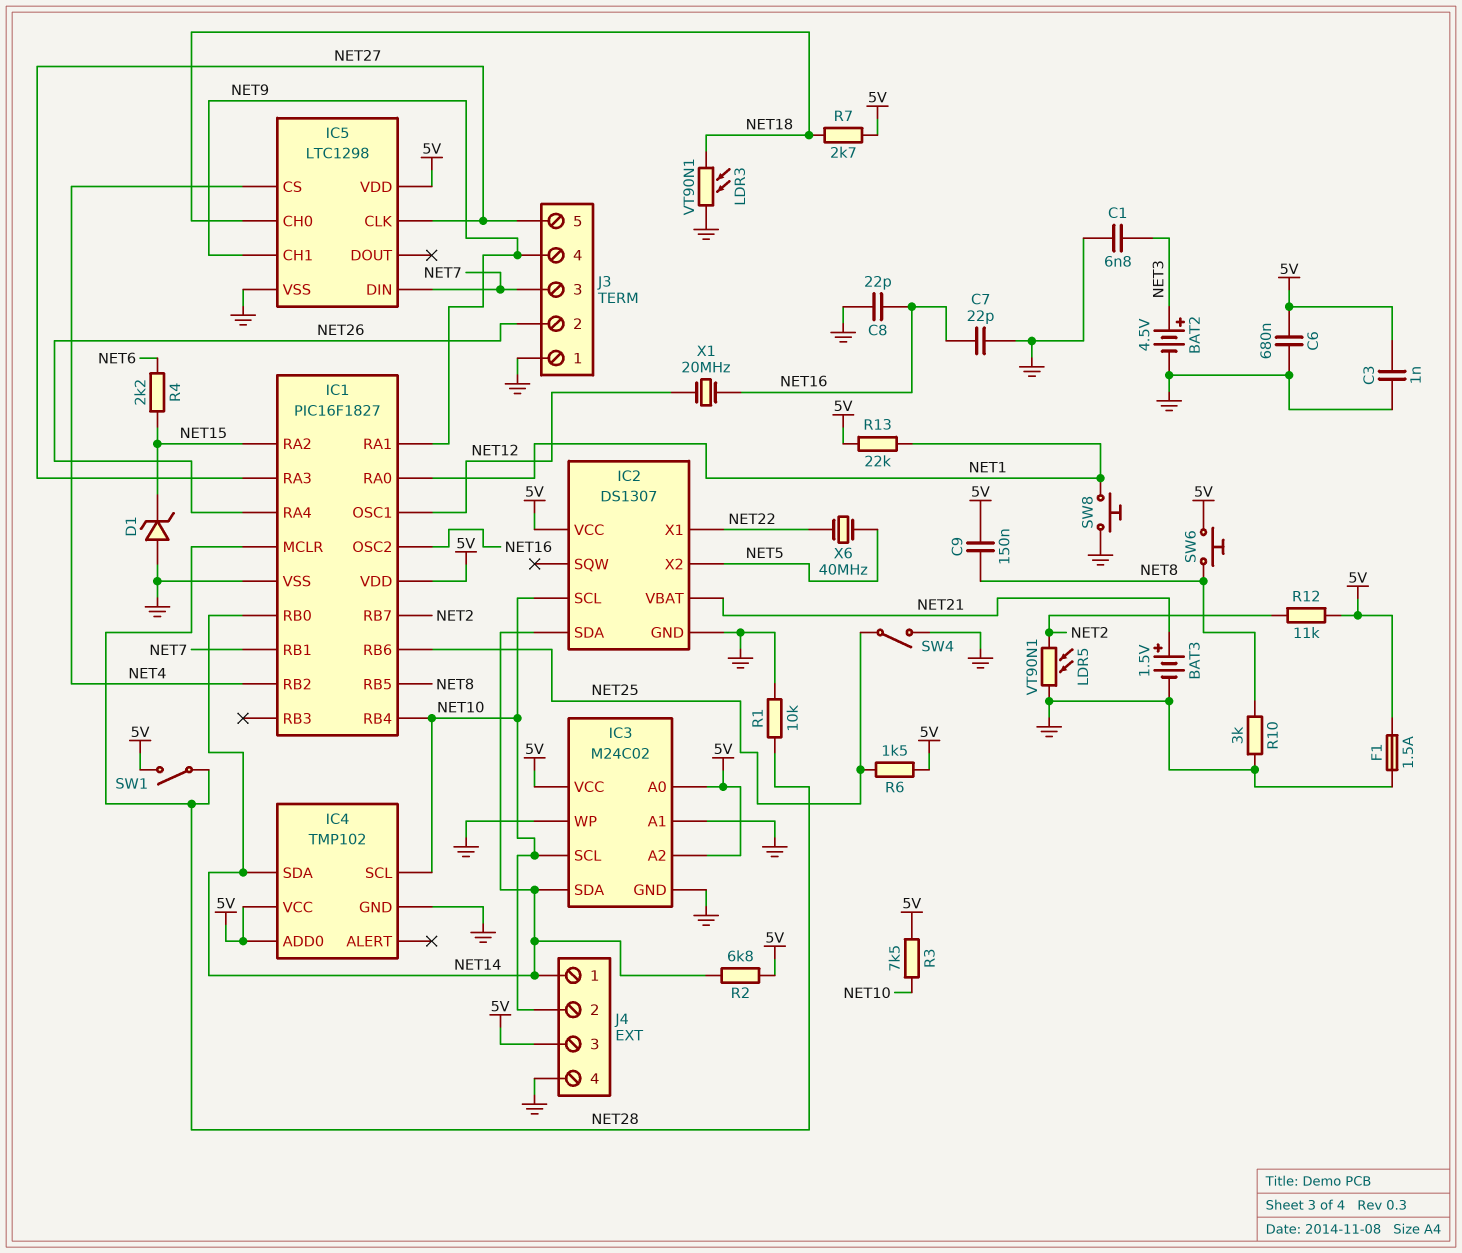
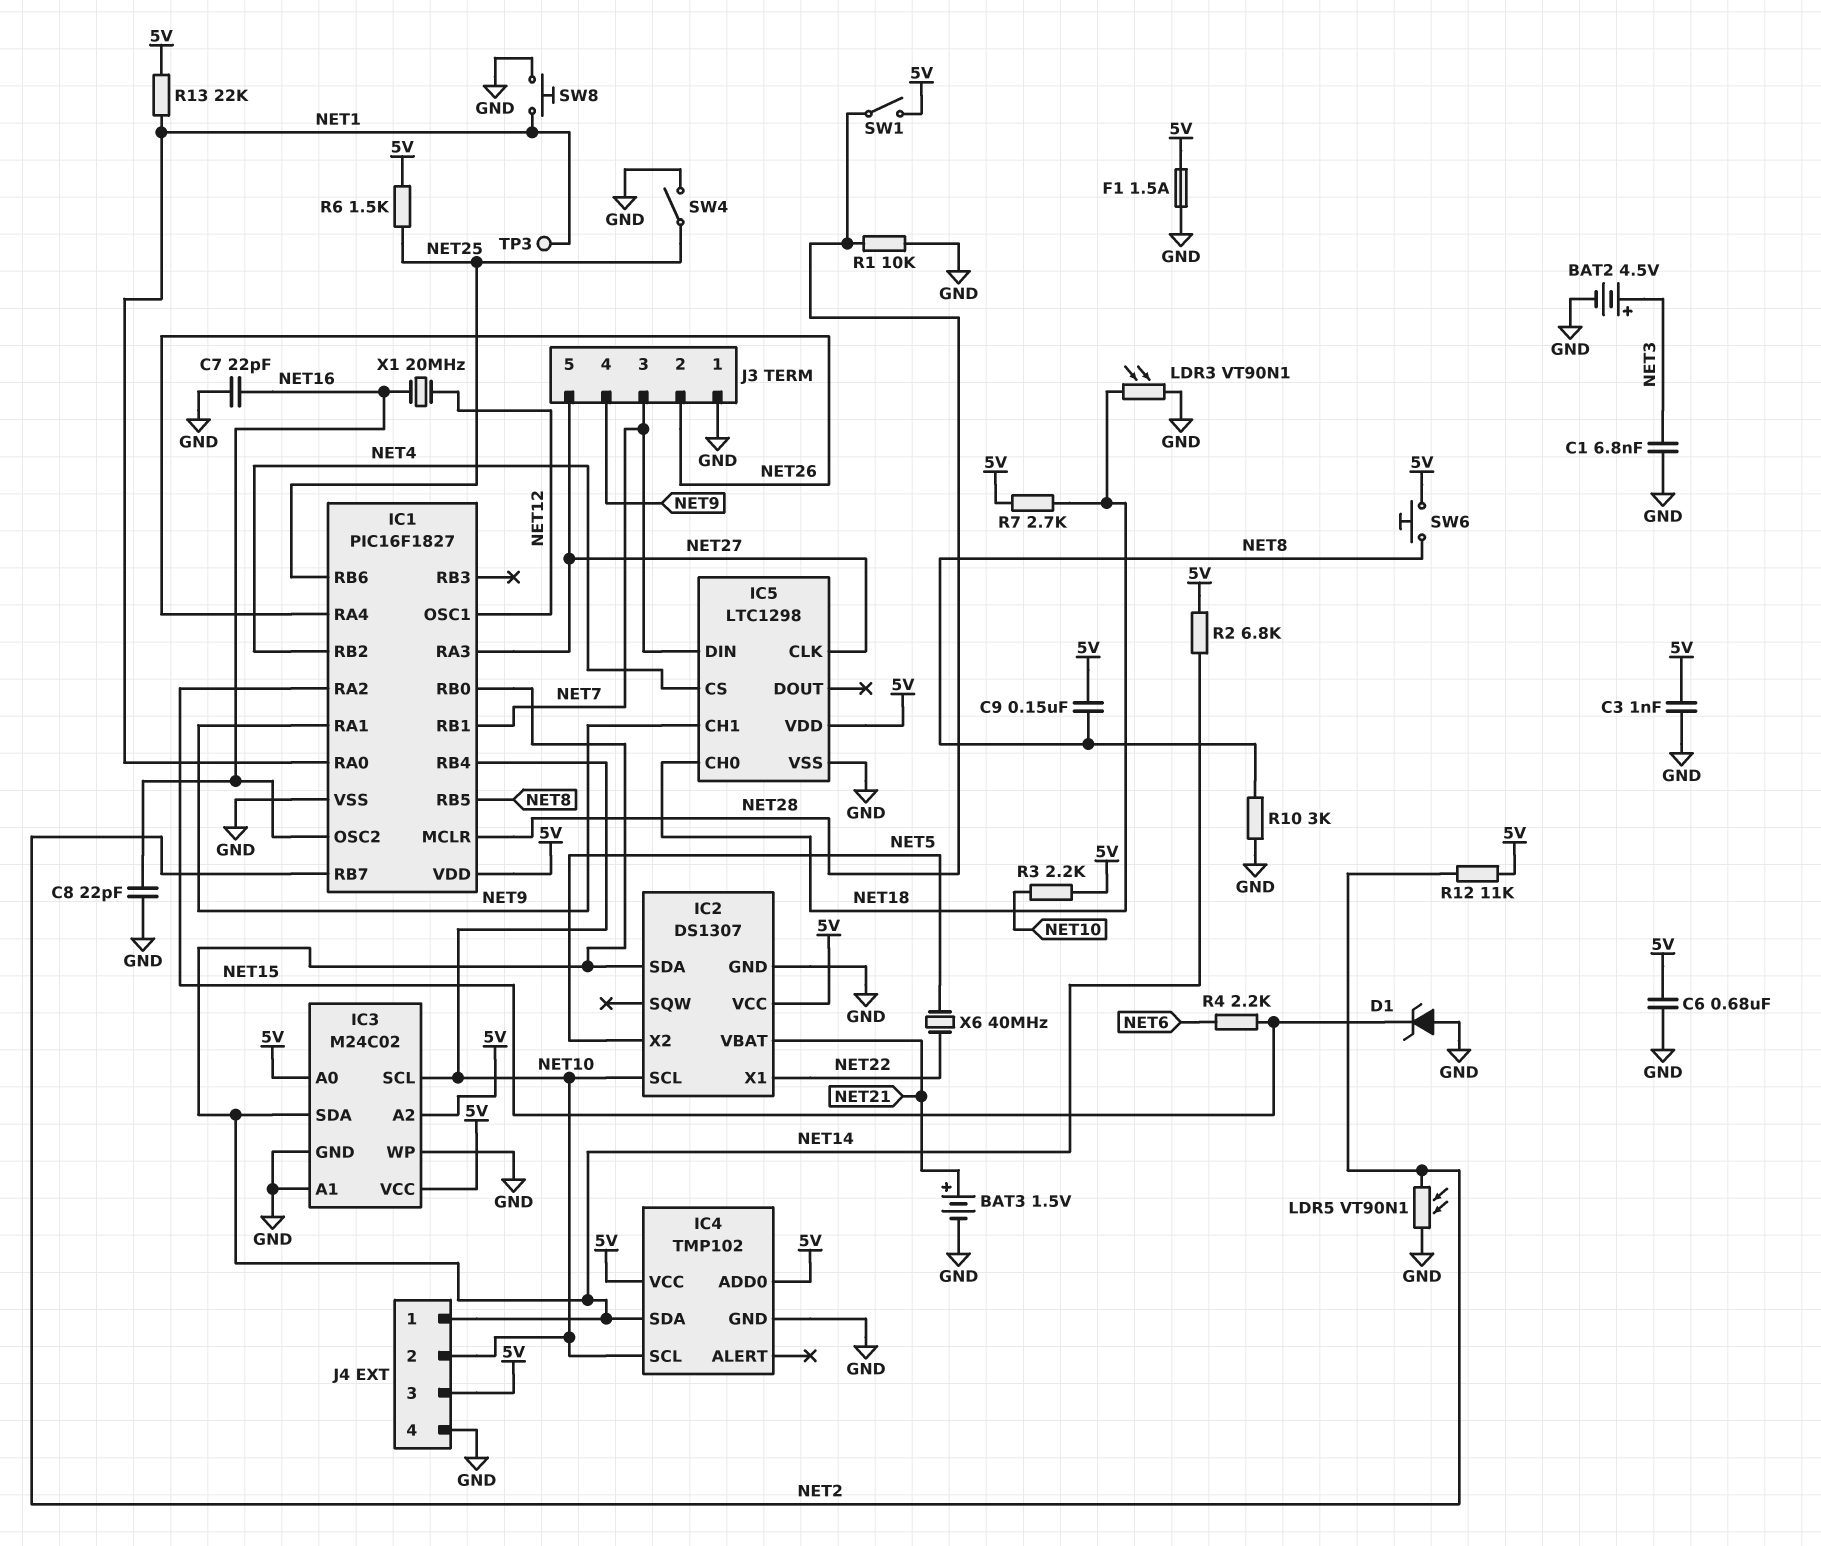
R3: 7.5k (5V, NET10) -> 2.2k (5V, NET10)
TP3: none -> test point (NET1)

